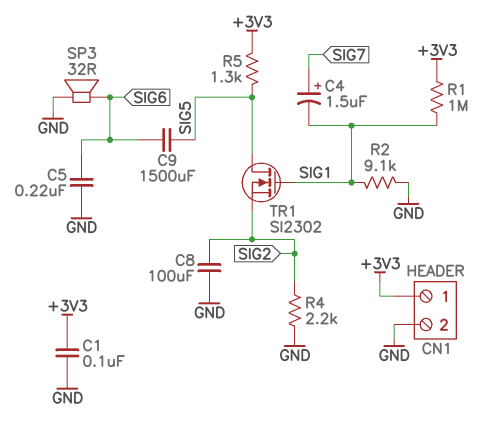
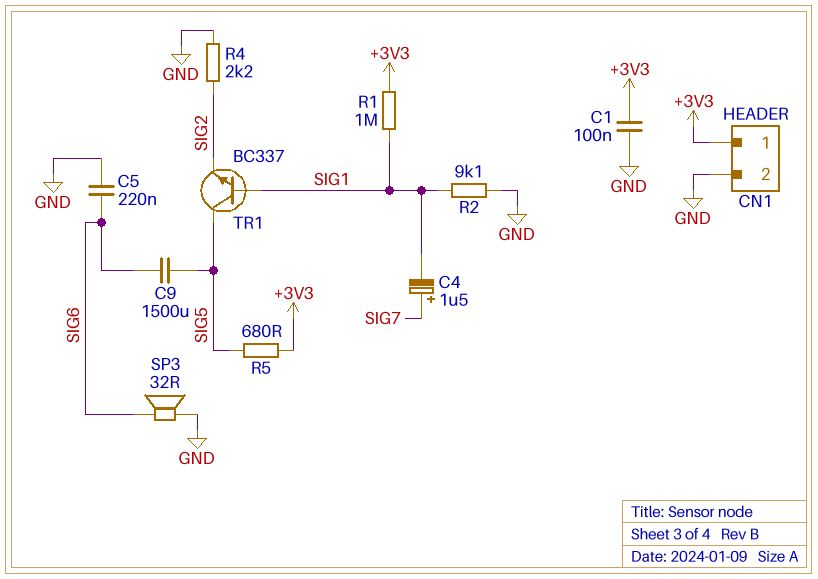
C8: 100uF (GND, SIG2) -> none
R5: 1.3k (+3V3, SIG5) -> 680 (+3V3, SIG5)
TR1: NMOS SI2302 (G SIG1, D SIG5, S SIG2) -> NPN BC337 (B SIG1, C SIG5, E SIG2)

